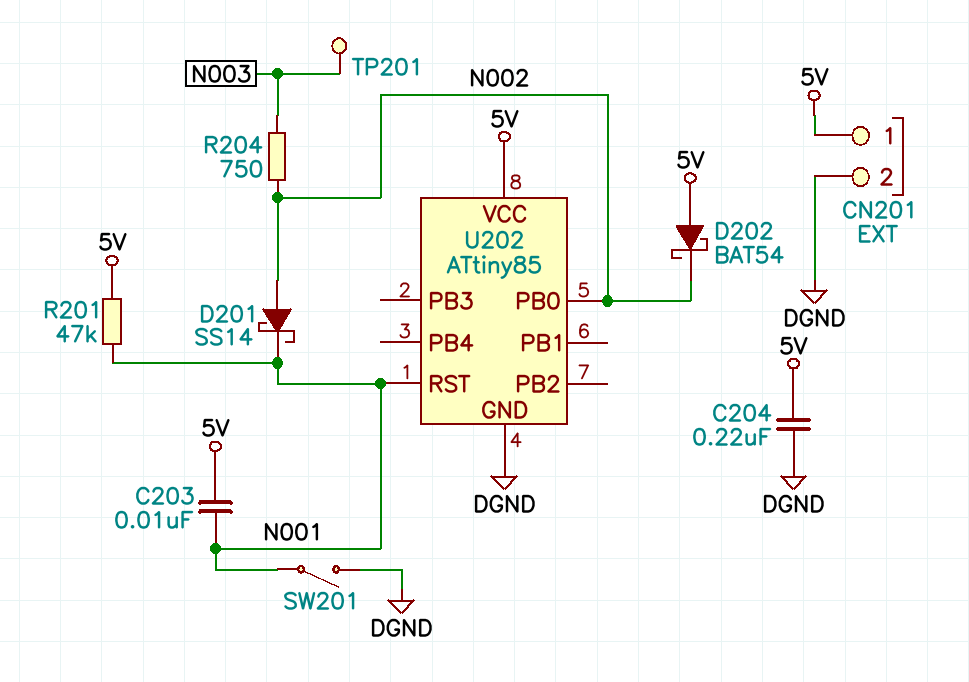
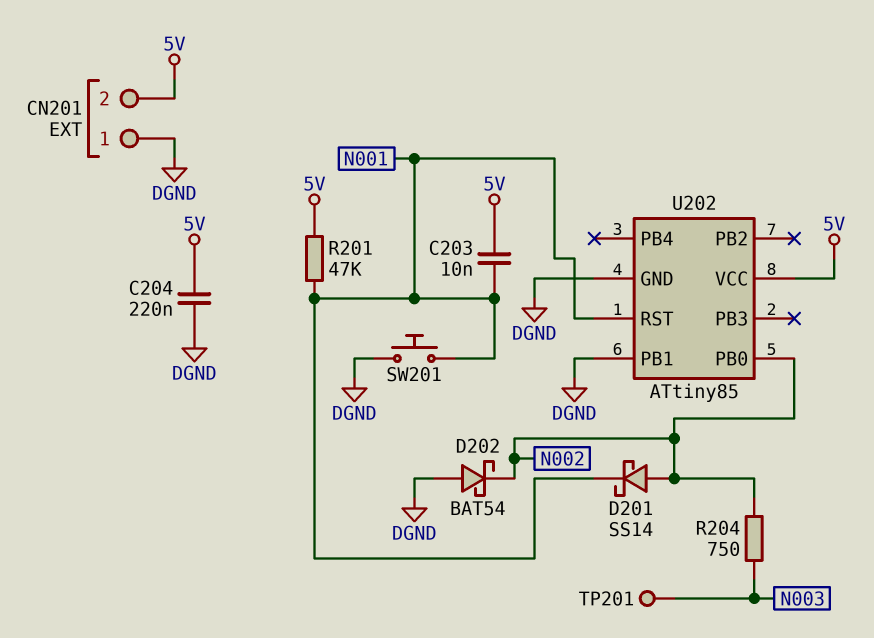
CN201 pin 1: 5V -> DGND
CN201 pin 2: DGND -> 5V
D202: schottky BAT54 (A 5V, K N002) -> schottky BAT54 (A DGND, K N002)
SW201: switch (DGND, N001) -> button (DGND, N001)
U202 pin PB1: none -> DGND

